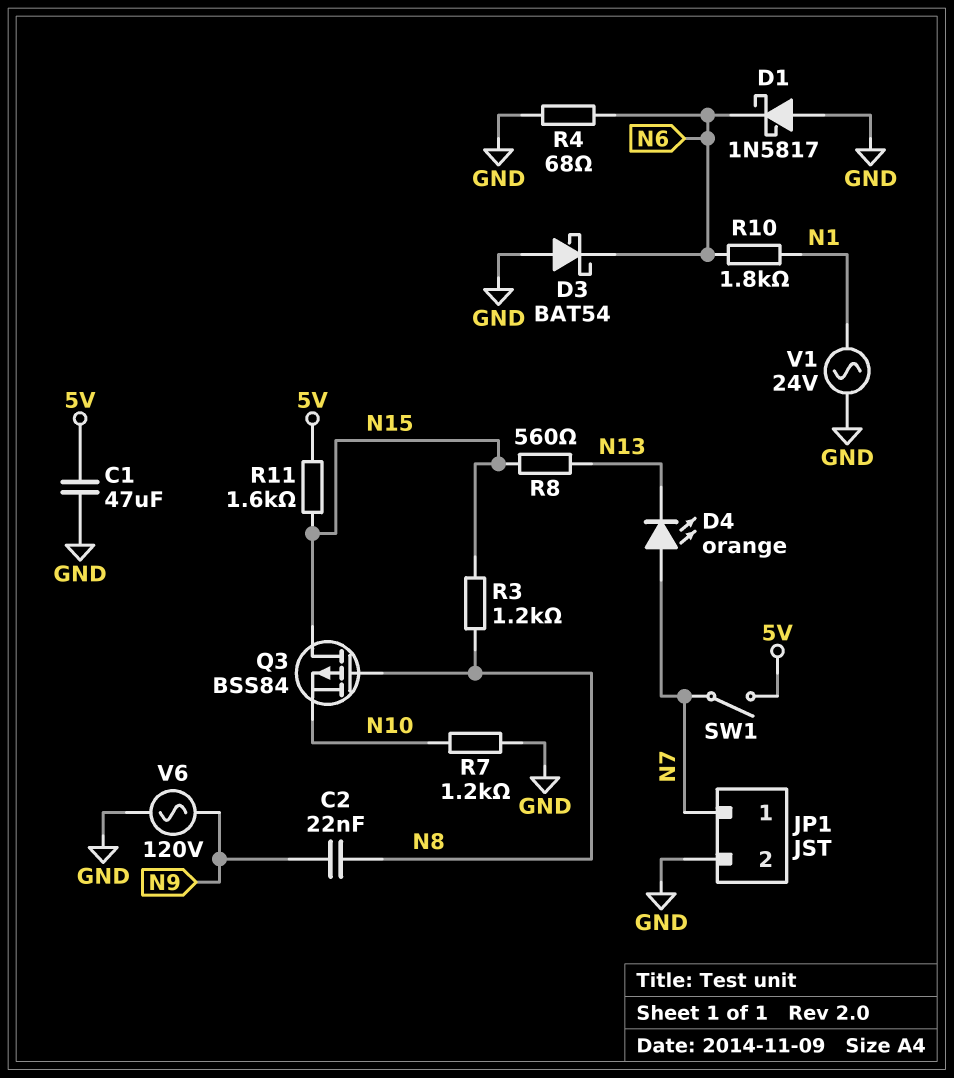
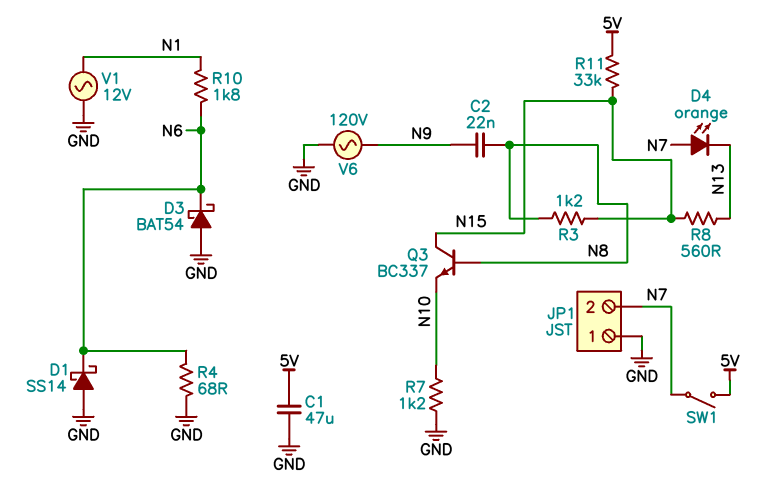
D1: schottky 1N5817 (A GND, K N6) -> schottky SS14 (A GND, K N6)
JP1 pin 1: N7 -> GND
JP1 pin 2: GND -> N7
Q3: PMOS BSS84 (G N8, D N15, S N10) -> NPN BC337 (B N8, C N15, E N10)
R11: 1.6k (5V, N15) -> 33k (5V, N15)
V1: AC 24V (GND, N1) -> AC 12V (GND, N1)

